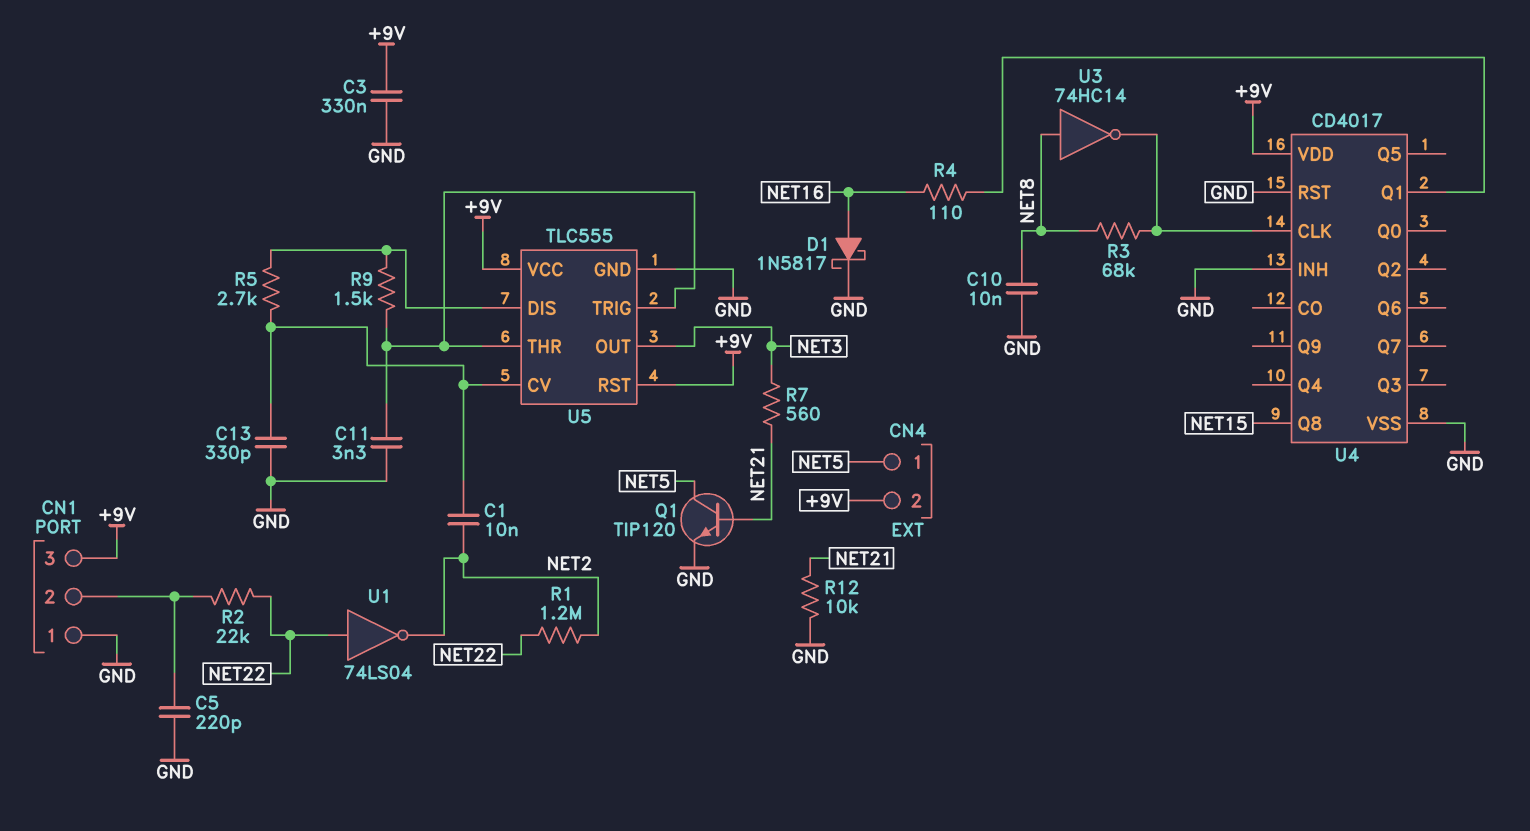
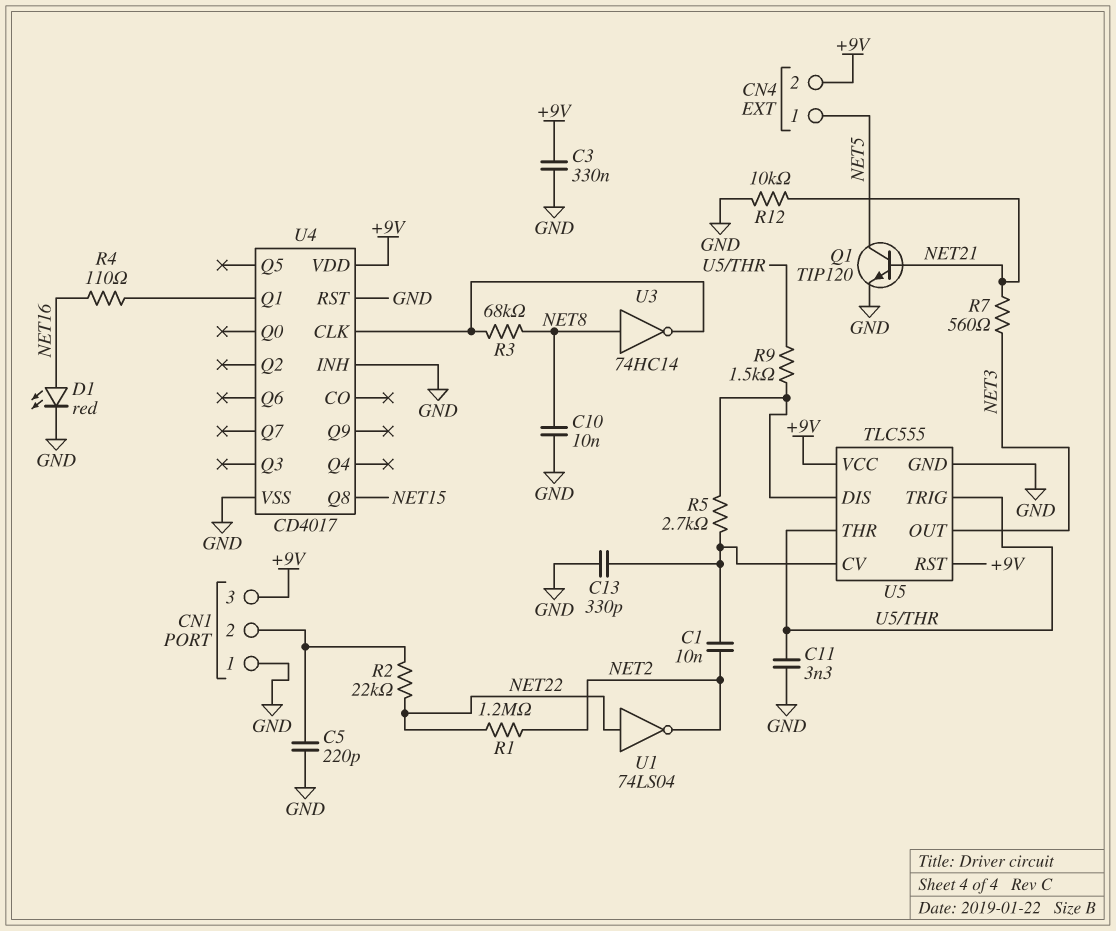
D1: schottky 1N5817 (A NET16, K GND) -> LED red (A NET16, K GND)

